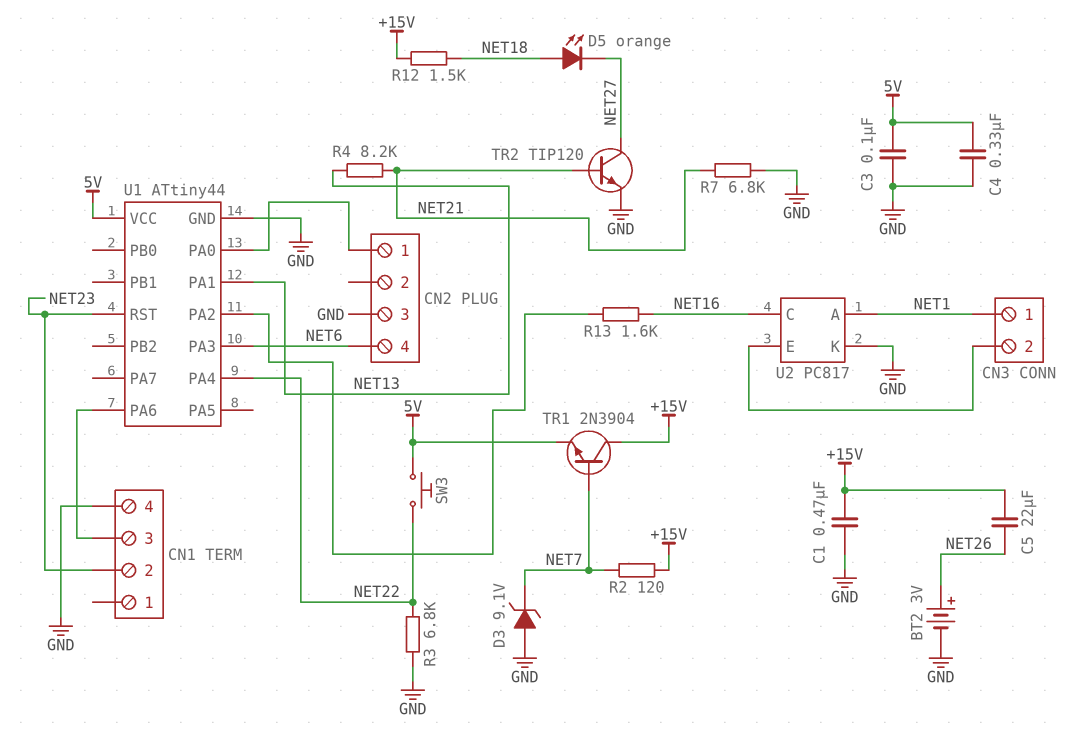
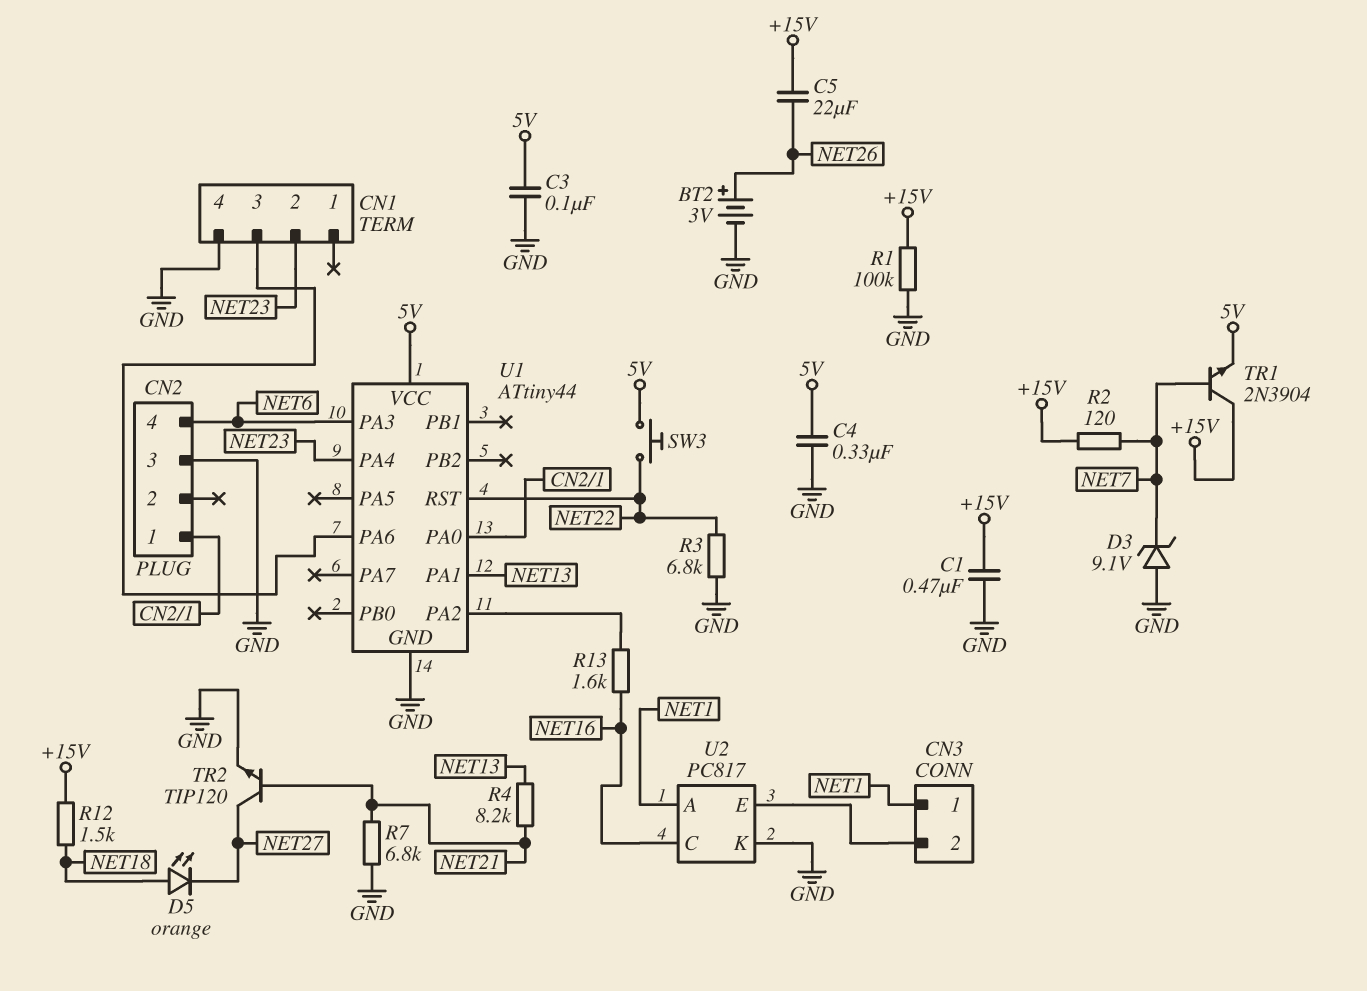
R1: none -> 100k (+15V, GND)
U1 pin PA4: NET22 -> NET23
U1 pin RST: NET23 -> NET22

